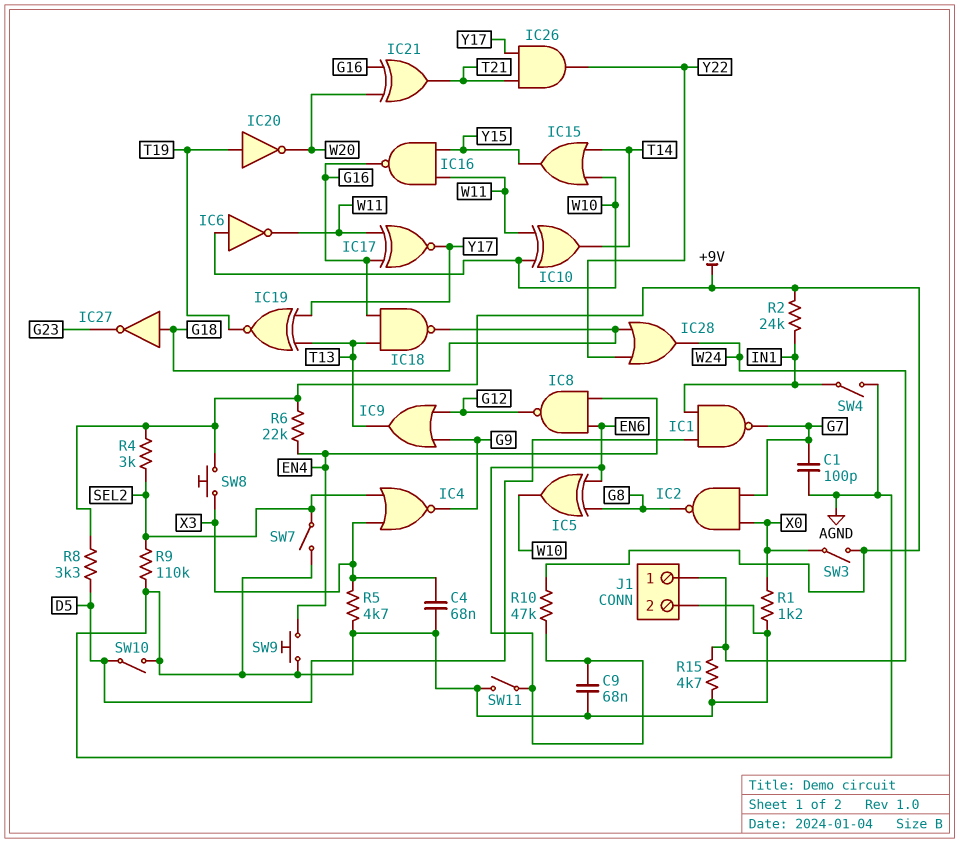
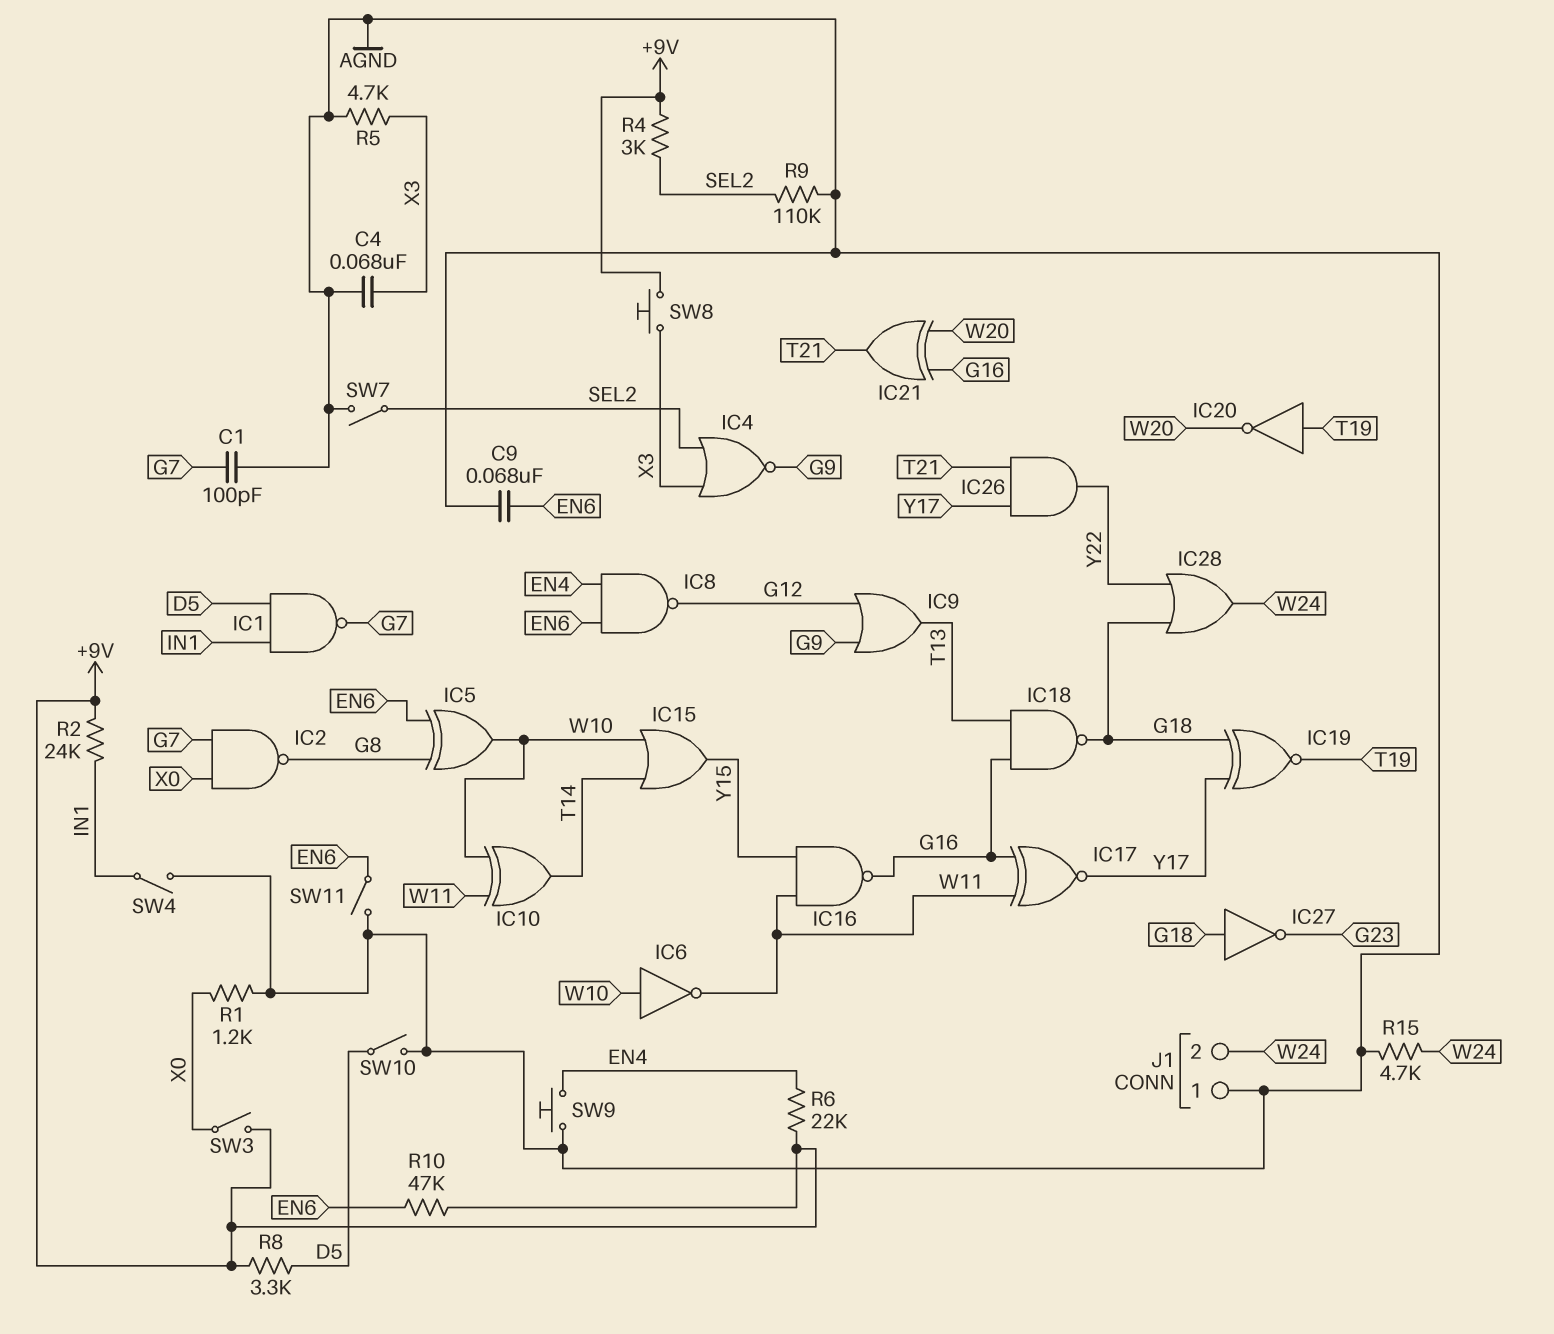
IC19: XNOR (in T13, in Y17, out T19) -> XNOR (in G18, in Y17, out T19)
J1 pin 1: W24 -> AGND
J1 pin 2: AGND -> W24

